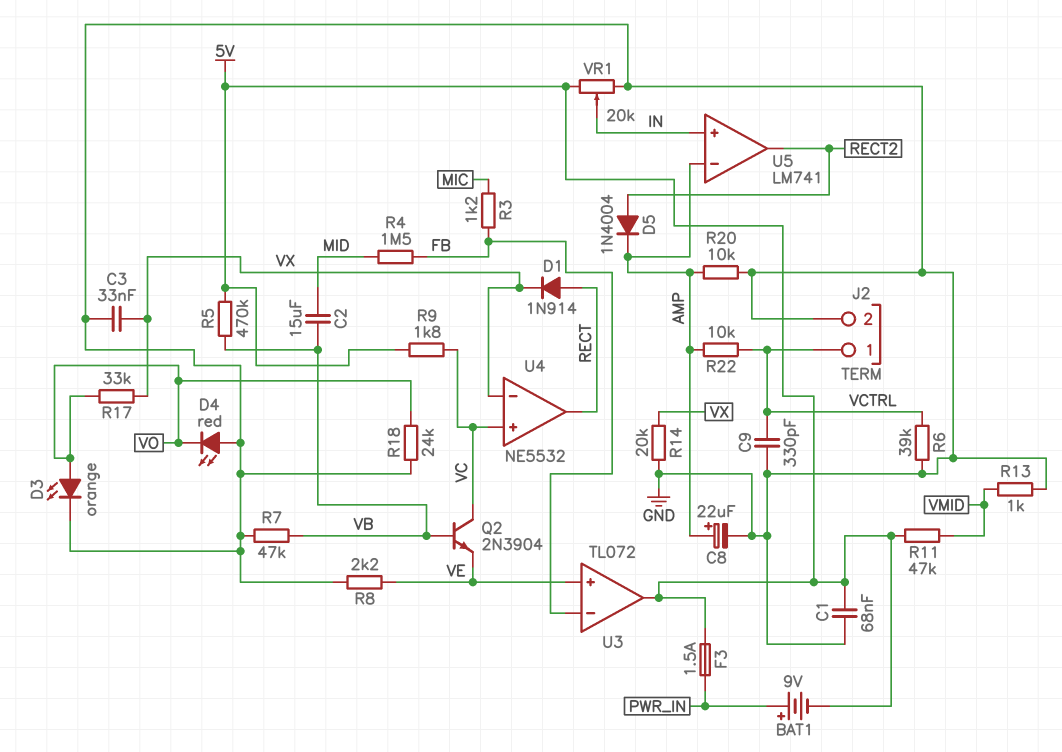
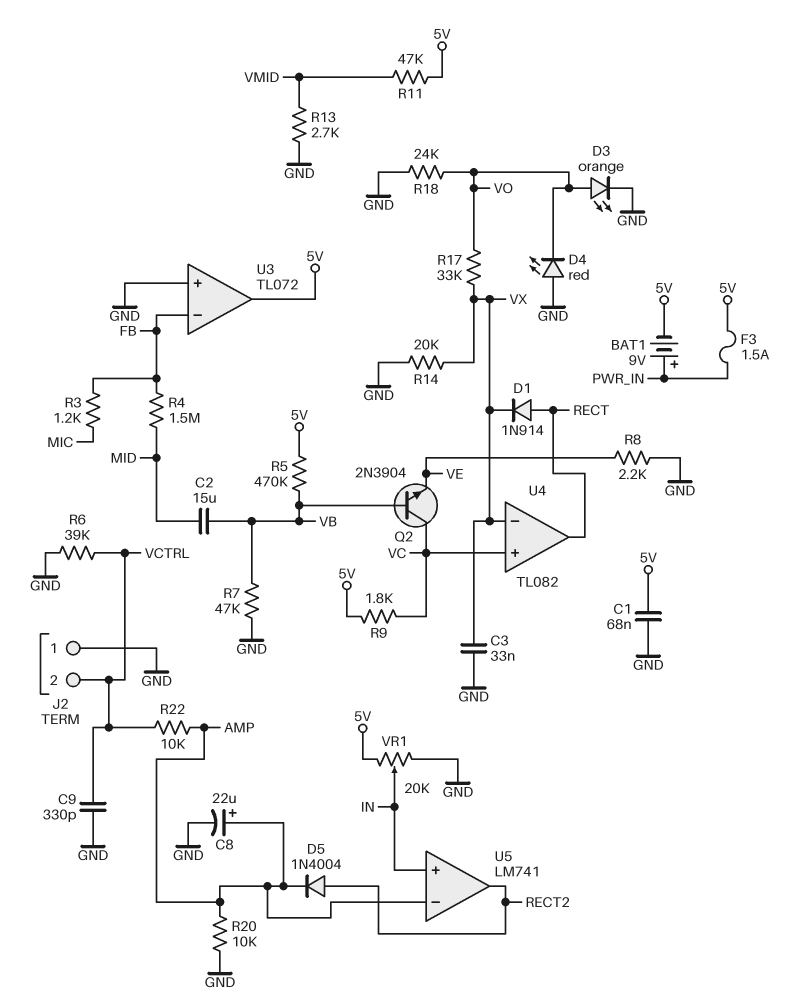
J2 pin 1: VCTRL -> GND
J2 pin 2: GND -> VCTRL
R13: 1k (GND, VMID) -> 2.7k (GND, VMID)
U3 pin in+: VE -> GND
U4: NE5532 -> TL082

